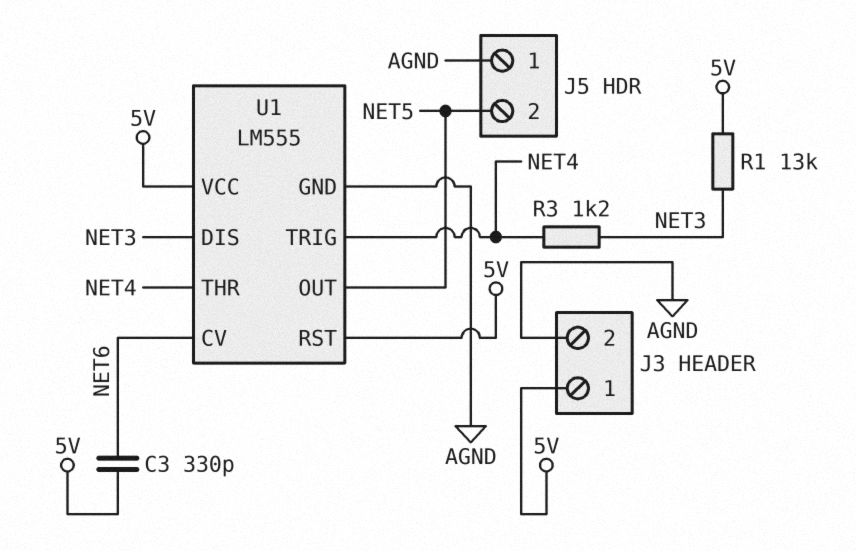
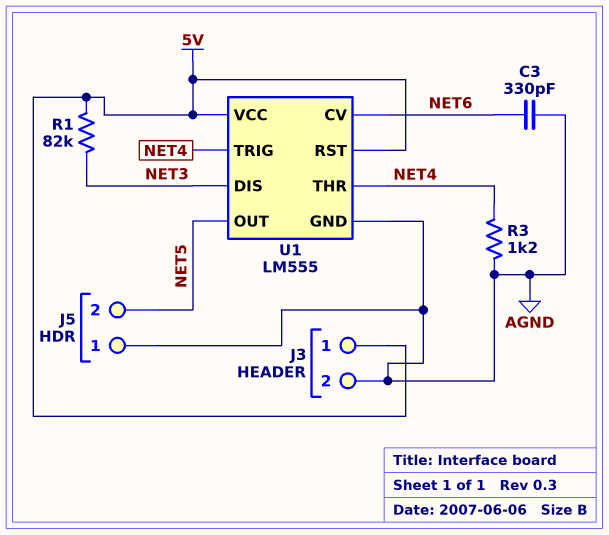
C3: 330pF (5V, NET6) -> 330pF (AGND, NET6)
R1: 13k (5V, NET3) -> 82k (5V, NET3)
R3: 1.2k (NET3, NET4) -> 1.2k (AGND, NET4)

